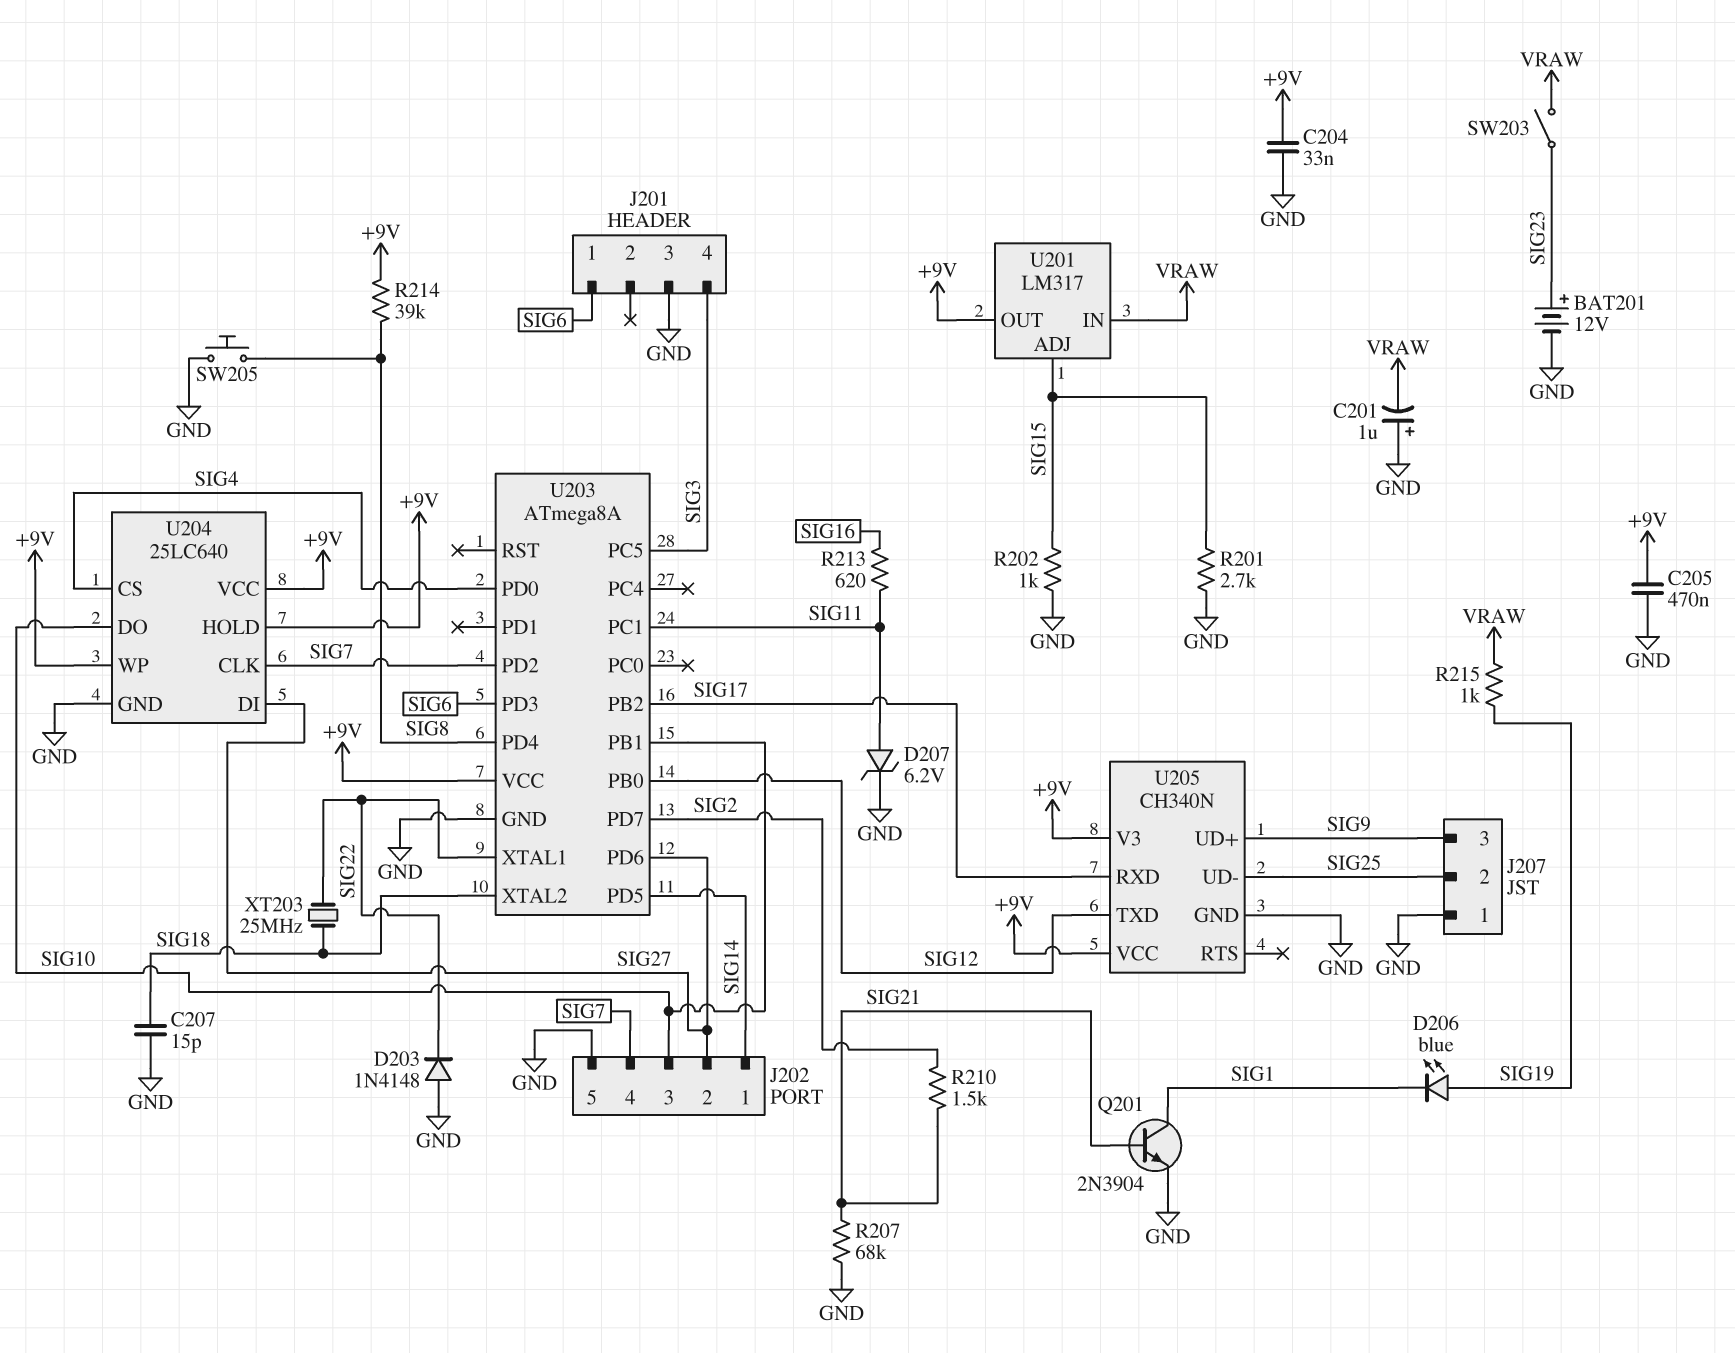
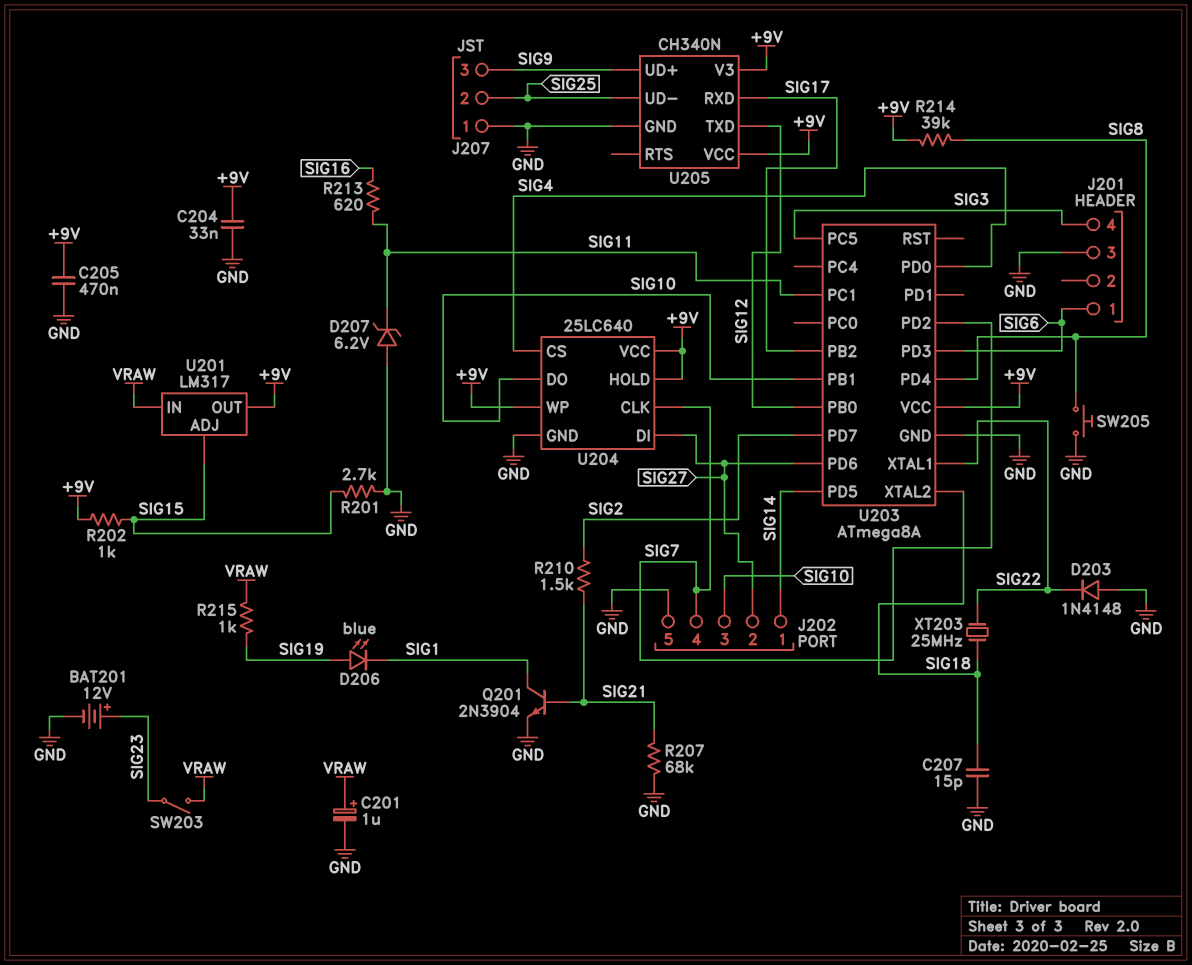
C201: 1uF (plus GND, minus VRAW) -> 1uF (plus VRAW, minus GND)
D207: zener 6.2V (A SIG11, K GND) -> zener 6.2V (A GND, K SIG11)
R202: 1k (GND, SIG15) -> 1k (+9V, SIG15)

